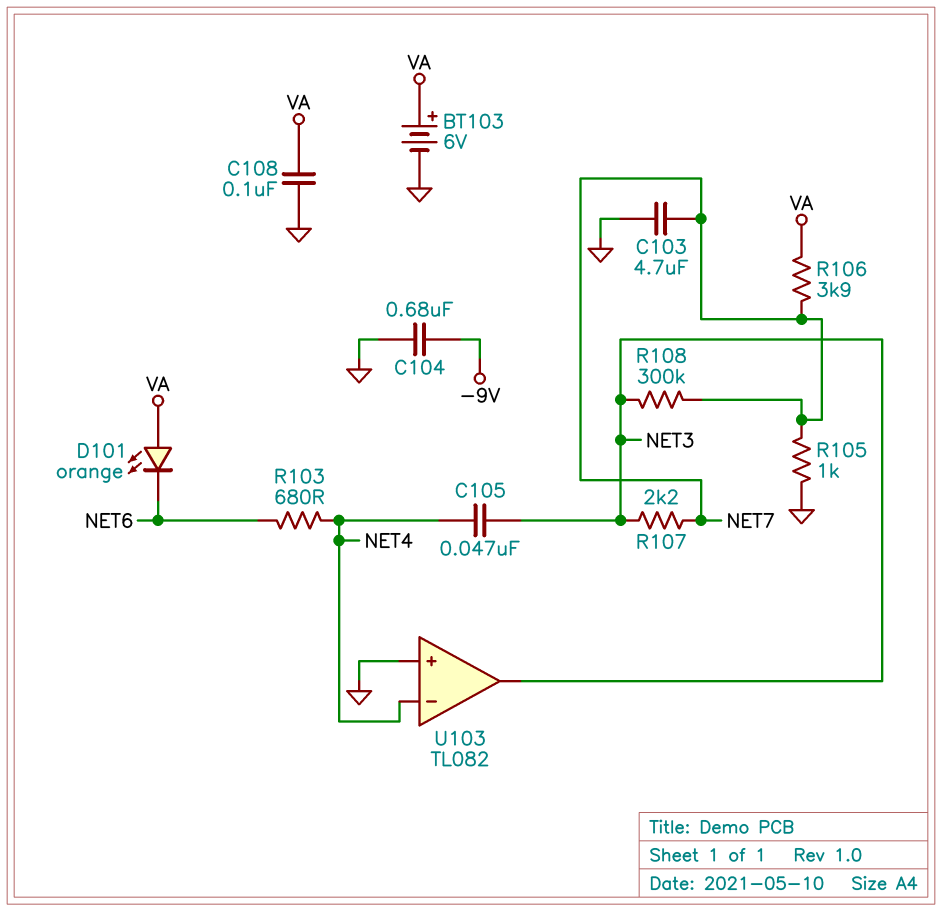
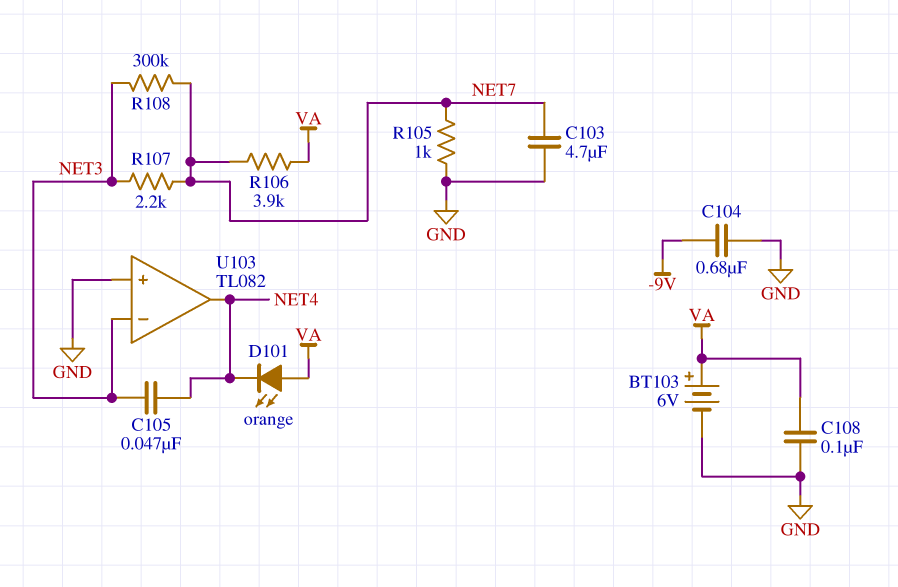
D101: LED orange (A VA, K NET6) -> LED orange (A VA, K NET4)
R103: 680 (NET4, NET6) -> none
U103 pin in-: NET4 -> NET3
U103 pin out: NET3 -> NET4

